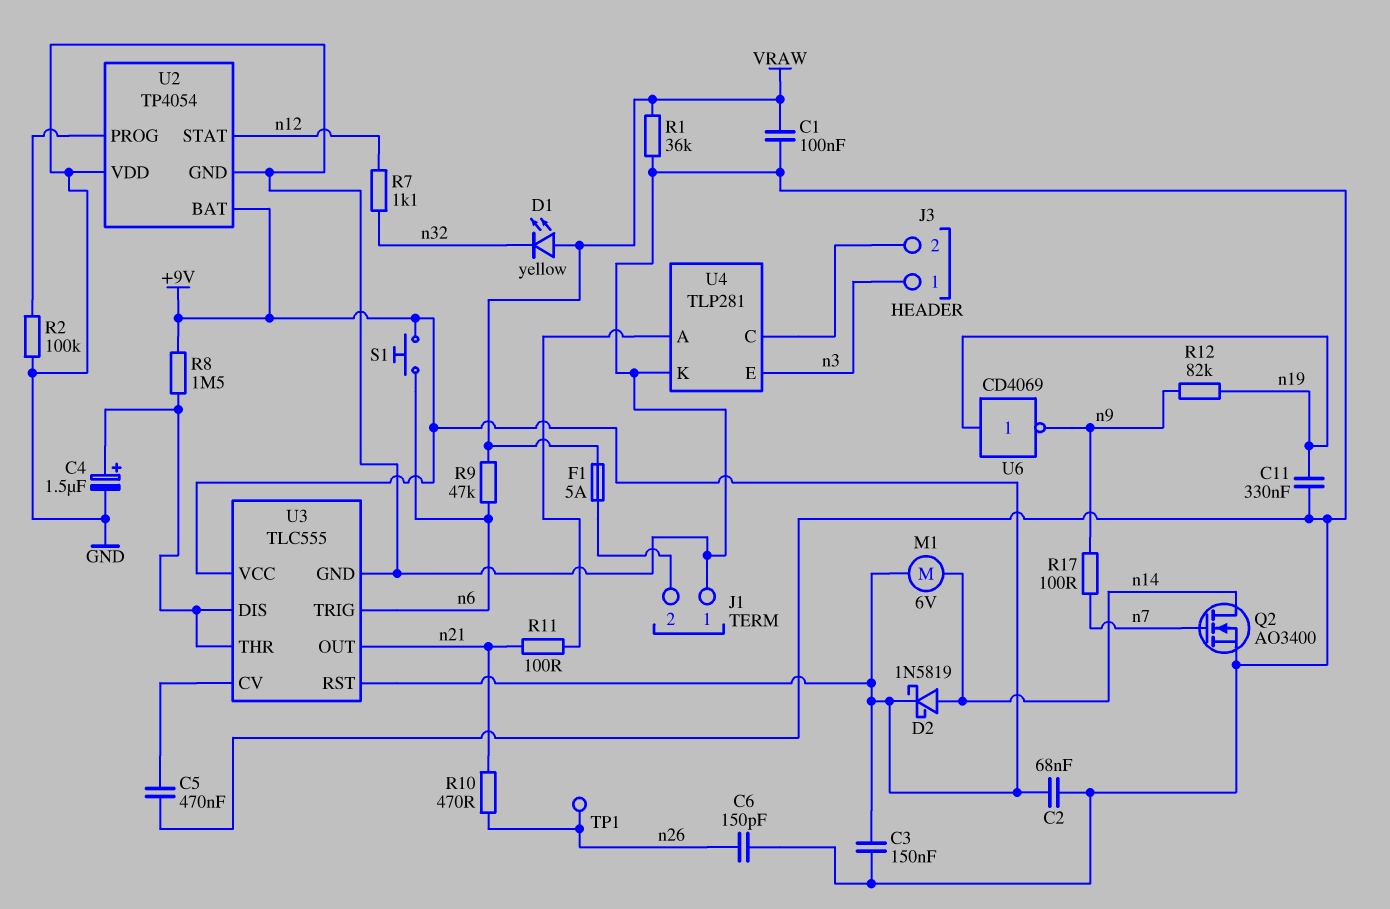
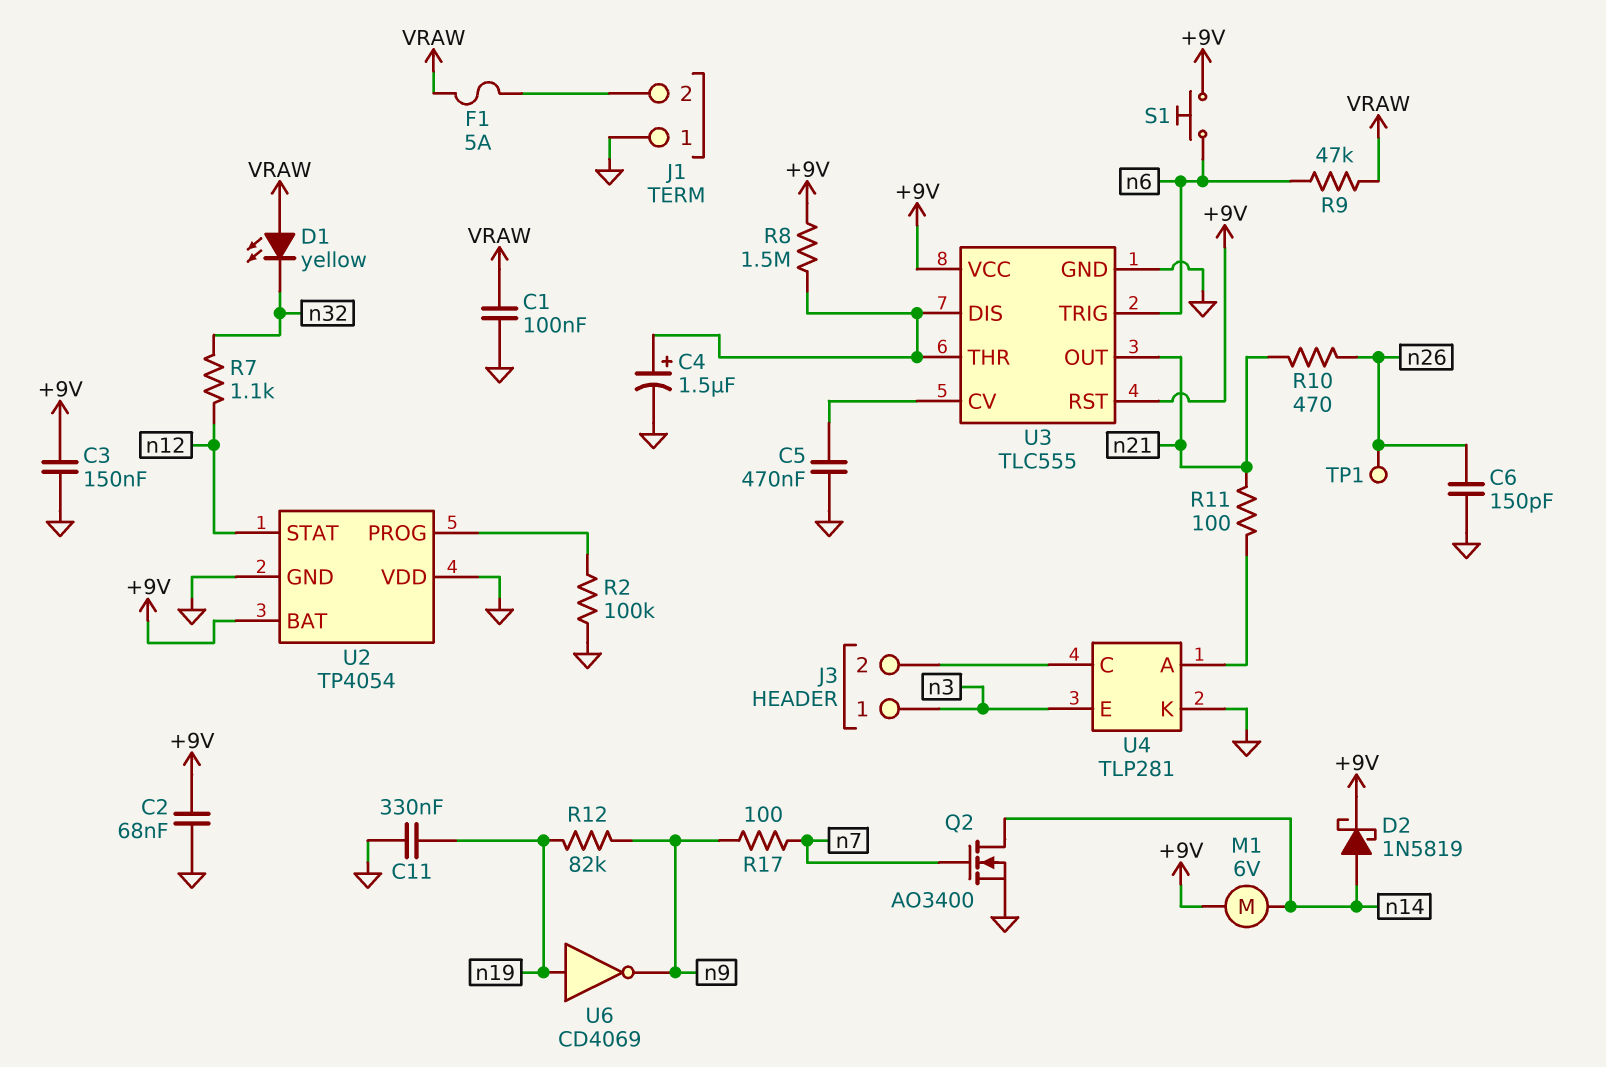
R1: 36k (GND, VRAW) -> none

